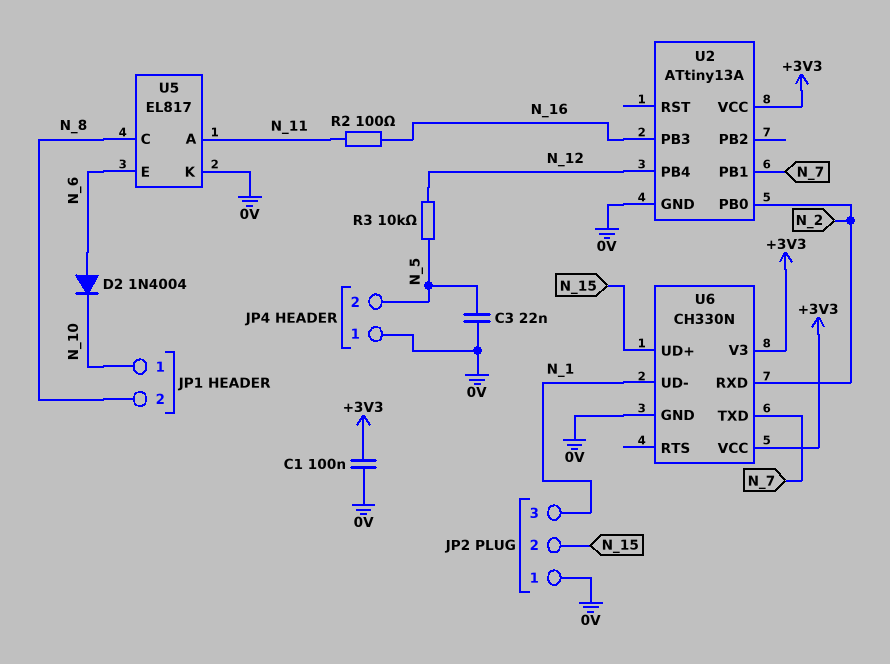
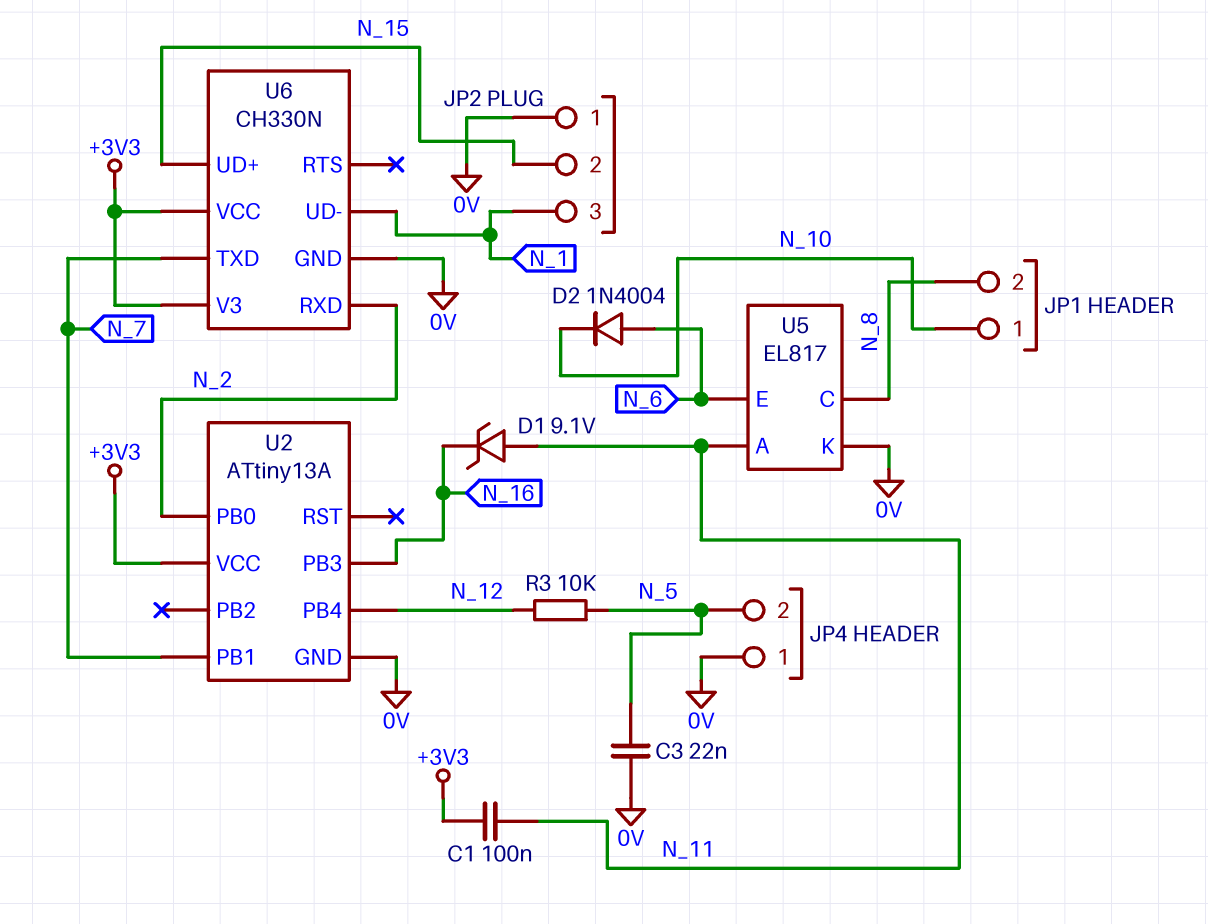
C1: 100nF (+3V3, 0V) -> 100nF (+3V3, N_11)
D1: none -> zener 9.1V (A N_11, K N_16)
R2: 100 (N_11, N_16) -> none

